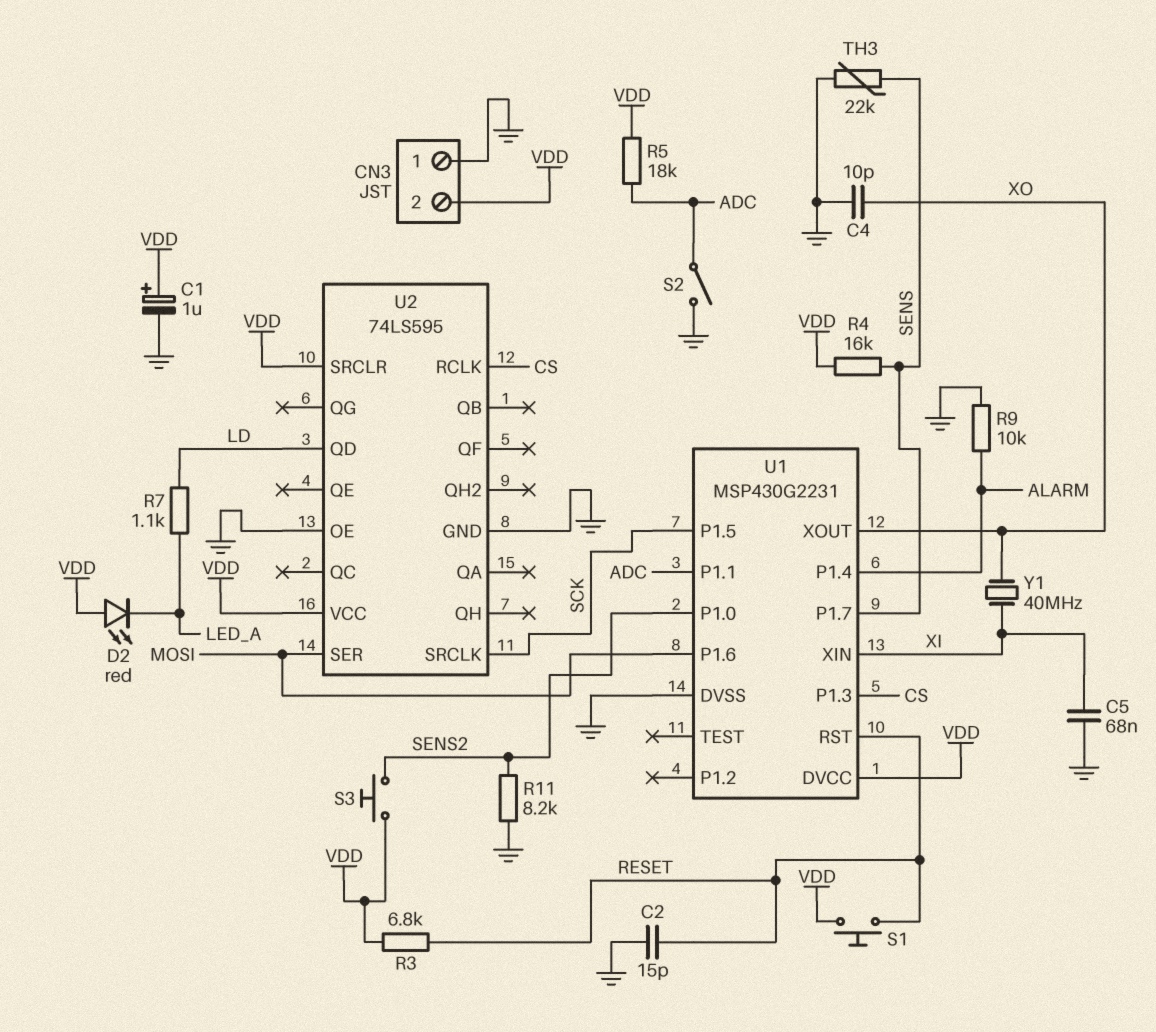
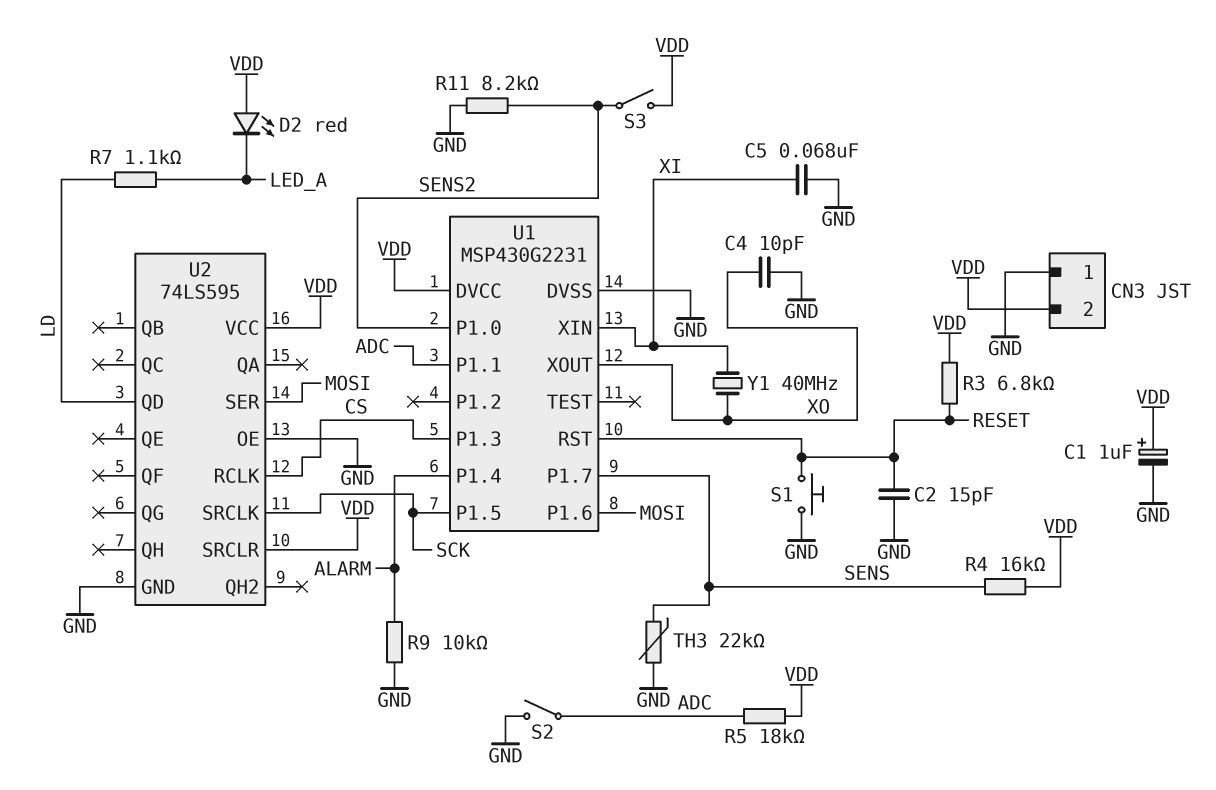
S1: button (RESET, VDD) -> button (GND, RESET)
S3: button (SENS2, VDD) -> switch (SENS2, VDD)

